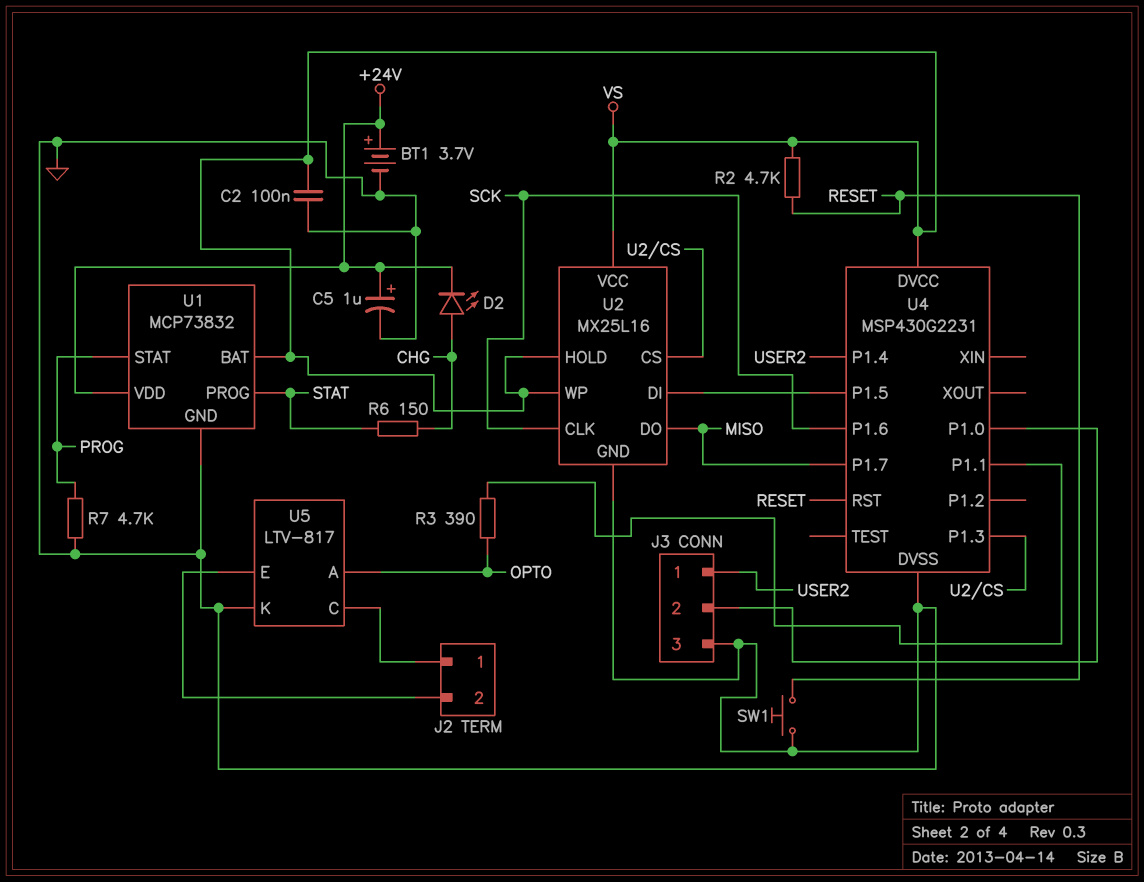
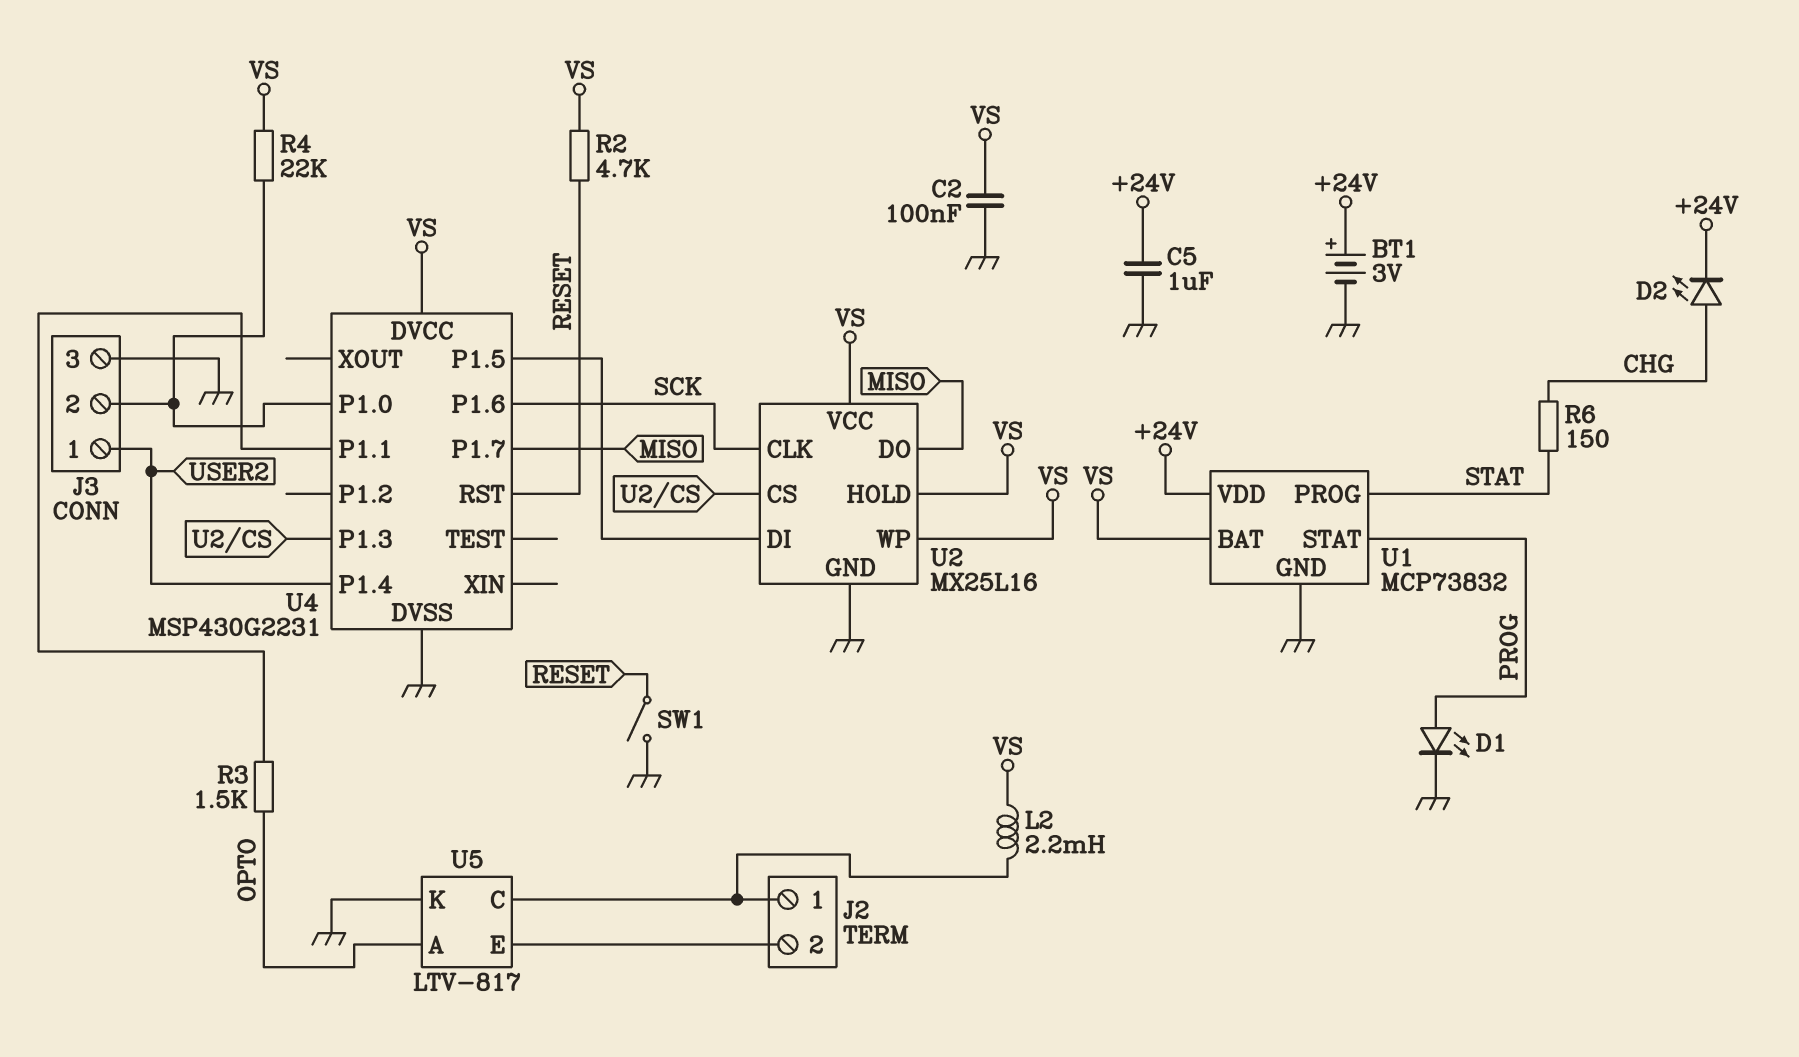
BT1: 3.7V (plus +24V, minus GND) -> 3V (plus +24V, minus GND)
C5: 1uF (plus +24V, minus GND) -> 1uF (+24V, GND)
D1: none -> LED (A PROG, K GND)
L2: none -> 2.2mH (J2/1, VS)
R3: 390 (OPTO, U4/P1.1) -> 1.5k (OPTO, U4/P1.1)
R4: none -> 22k (J3/2, VS)
R7: 4.7k (GND, PROG) -> none
SW1: button (GND, RESET) -> switch (GND, RESET)

